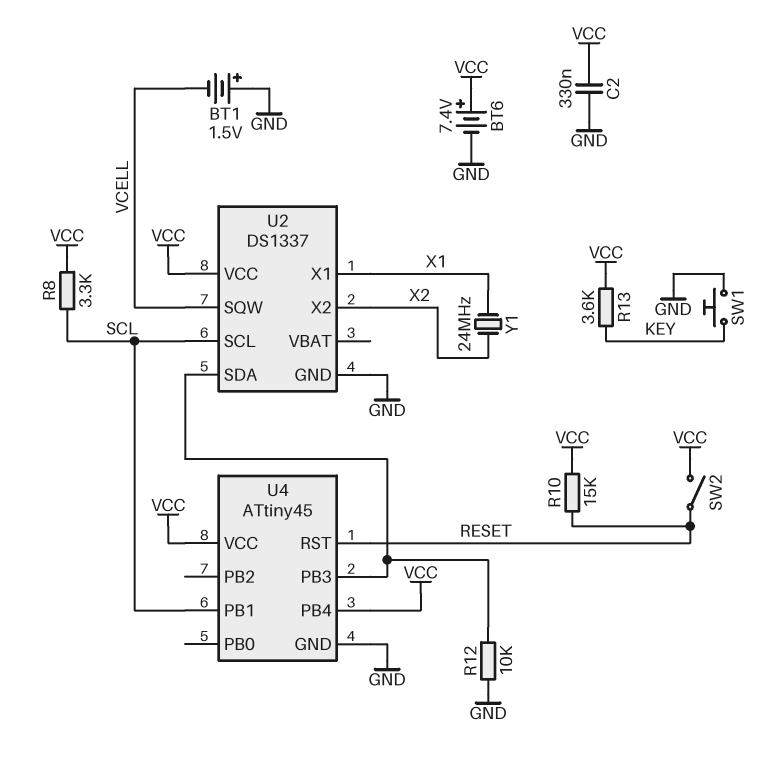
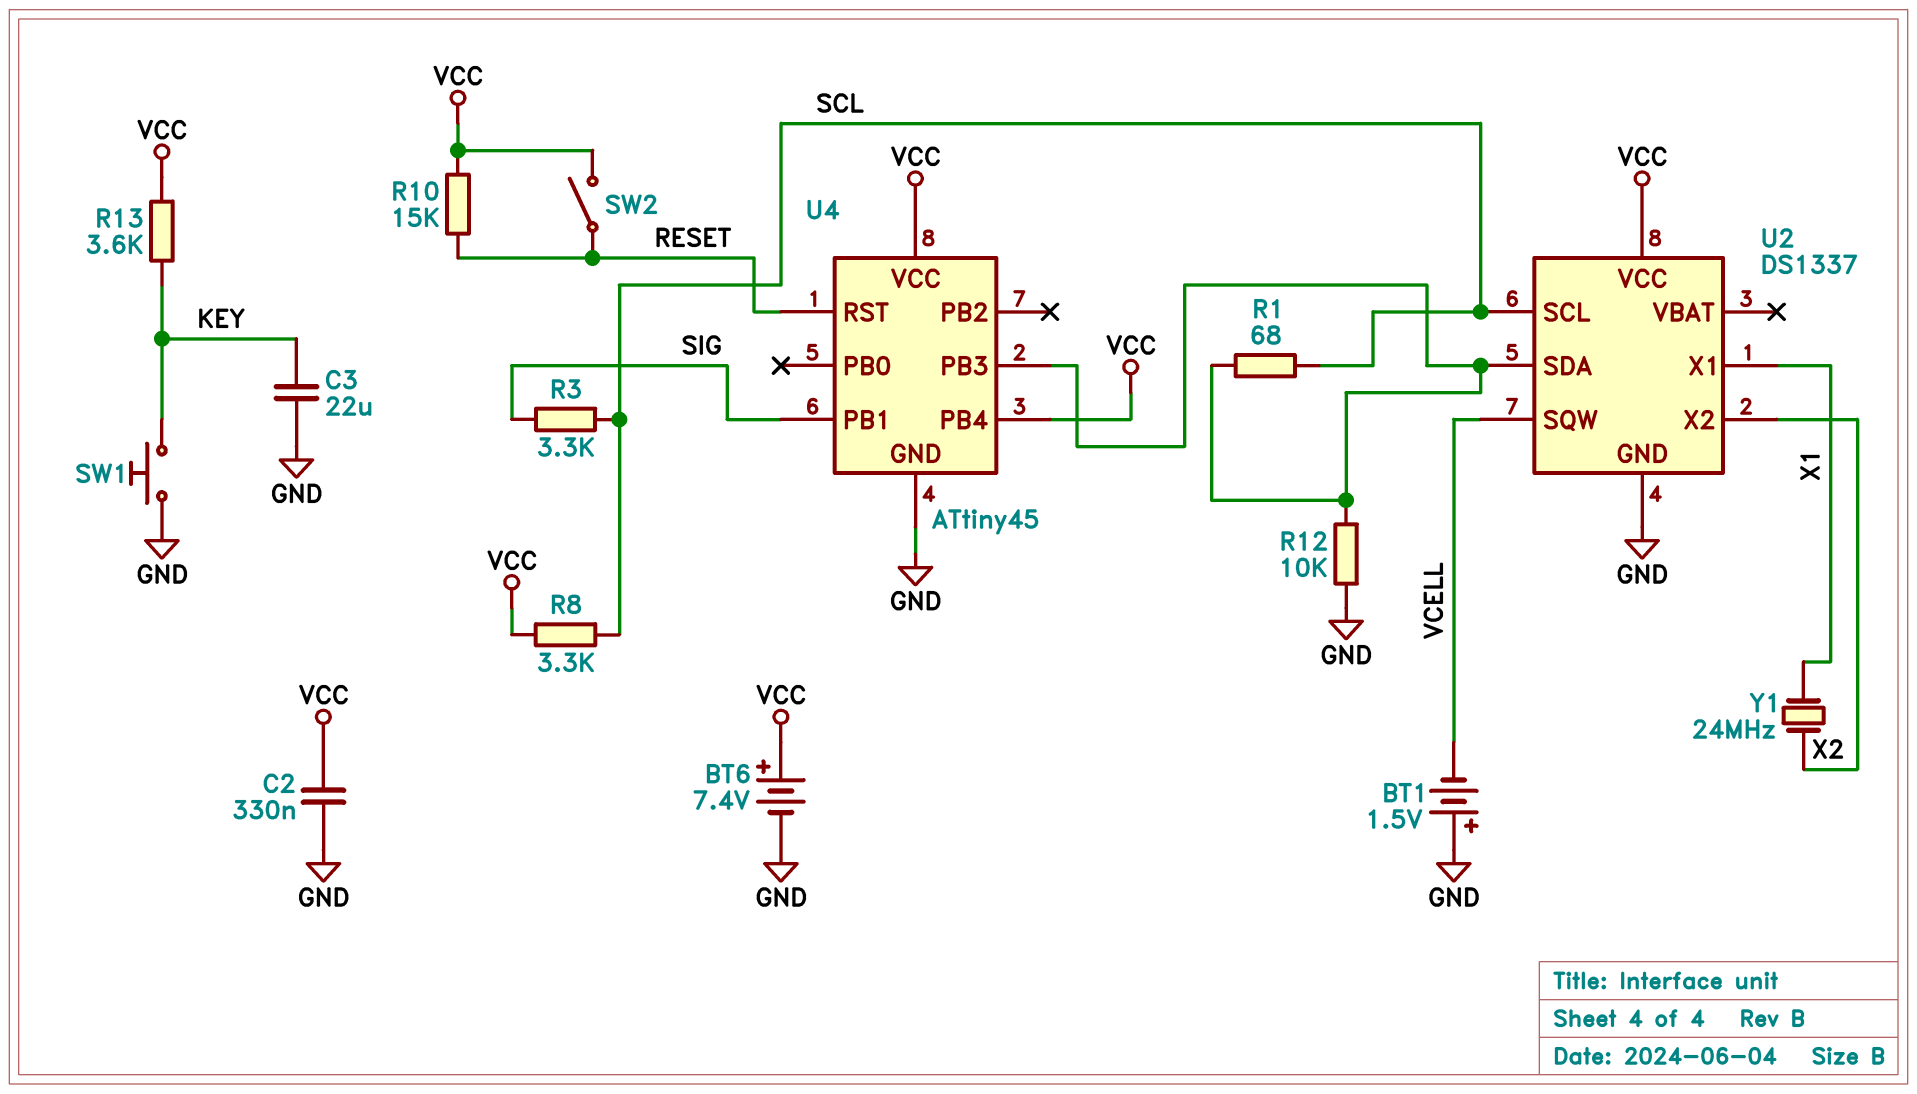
C3: none -> 22uF (GND, KEY)
R1: none -> 68 (SCL, U2/SDA)
R3: none -> 3.3k (SCL, SIG)
U4 pin PB1: SCL -> SIG

